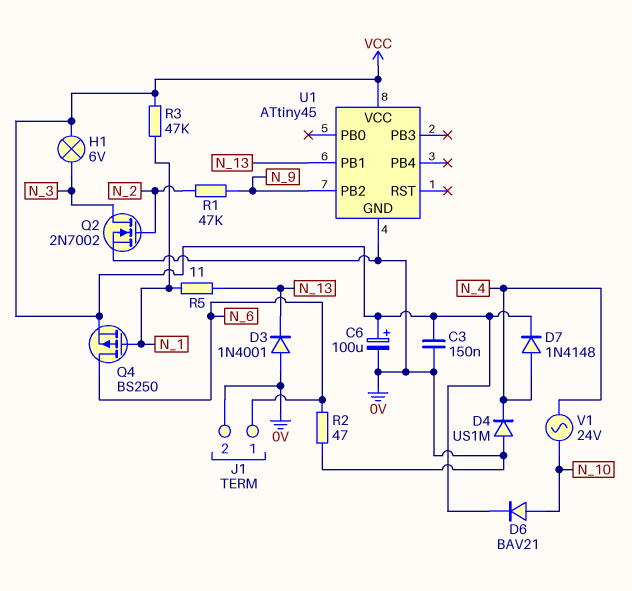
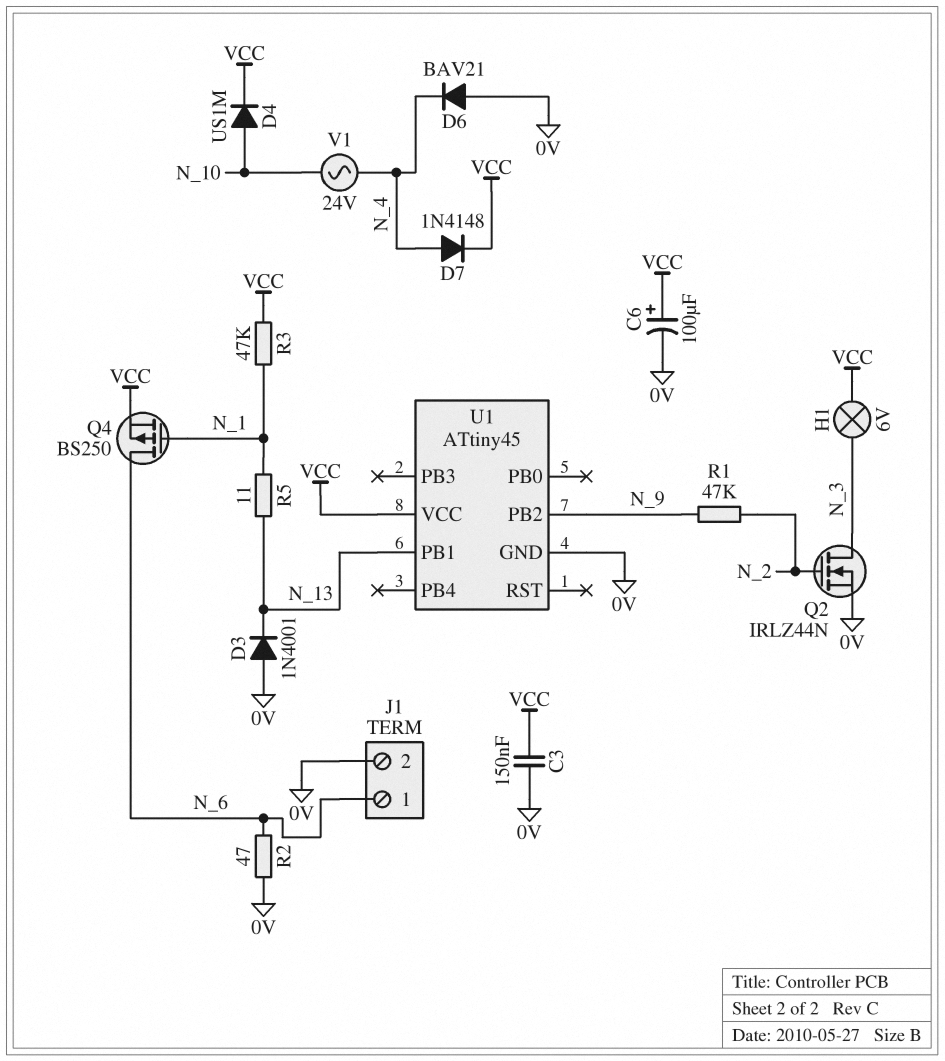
D4: diode US1M (A 0V, K N_4) -> diode US1M (A N_10, K VCC)
D6: diode BAV21 (A N_10, K VCC) -> diode BAV21 (A 0V, K N_4)
Q2: NMOS 2N7002 (G N_2, D N_3, S 0V) -> NMOS IRLZ44N (G N_2, D N_3, S 0V)

